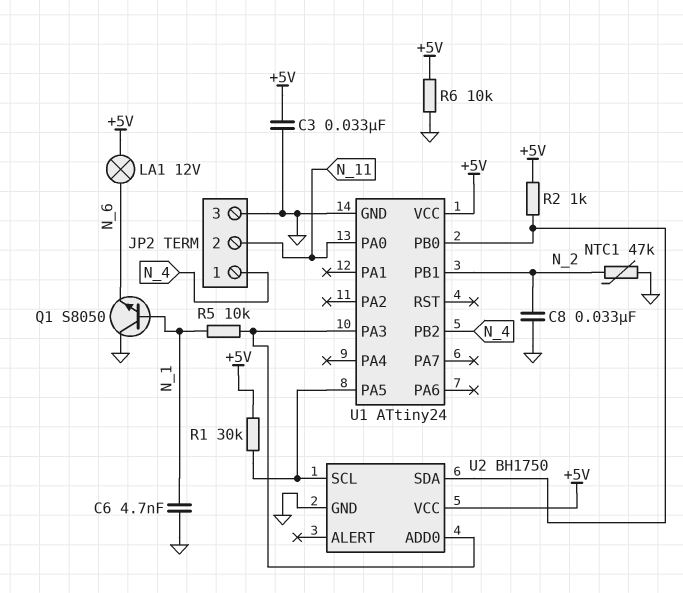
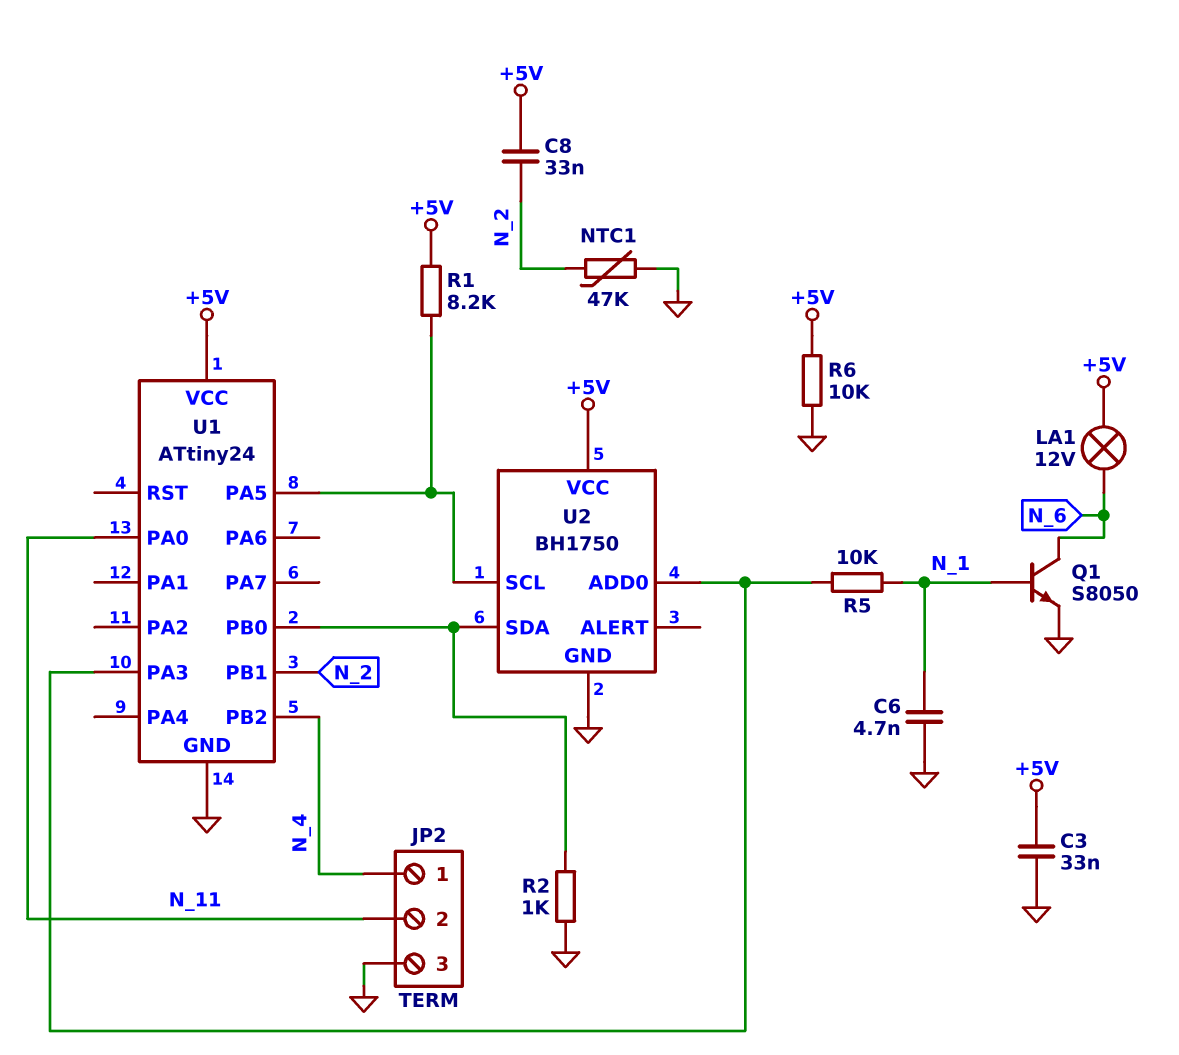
C8: 33nF (GND, N_2) -> 33nF (+5V, N_2)
Q1: NPN S8050 (B N_1, C GND, E N_6) -> NPN S8050 (B N_1, C N_6, E GND)
R1: 30k (+5V, U1/PA5) -> 8.2k (+5V, U1/PA5)
R2: 1k (+5V, U1/PB0) -> 1k (GND, U1/PB0)

